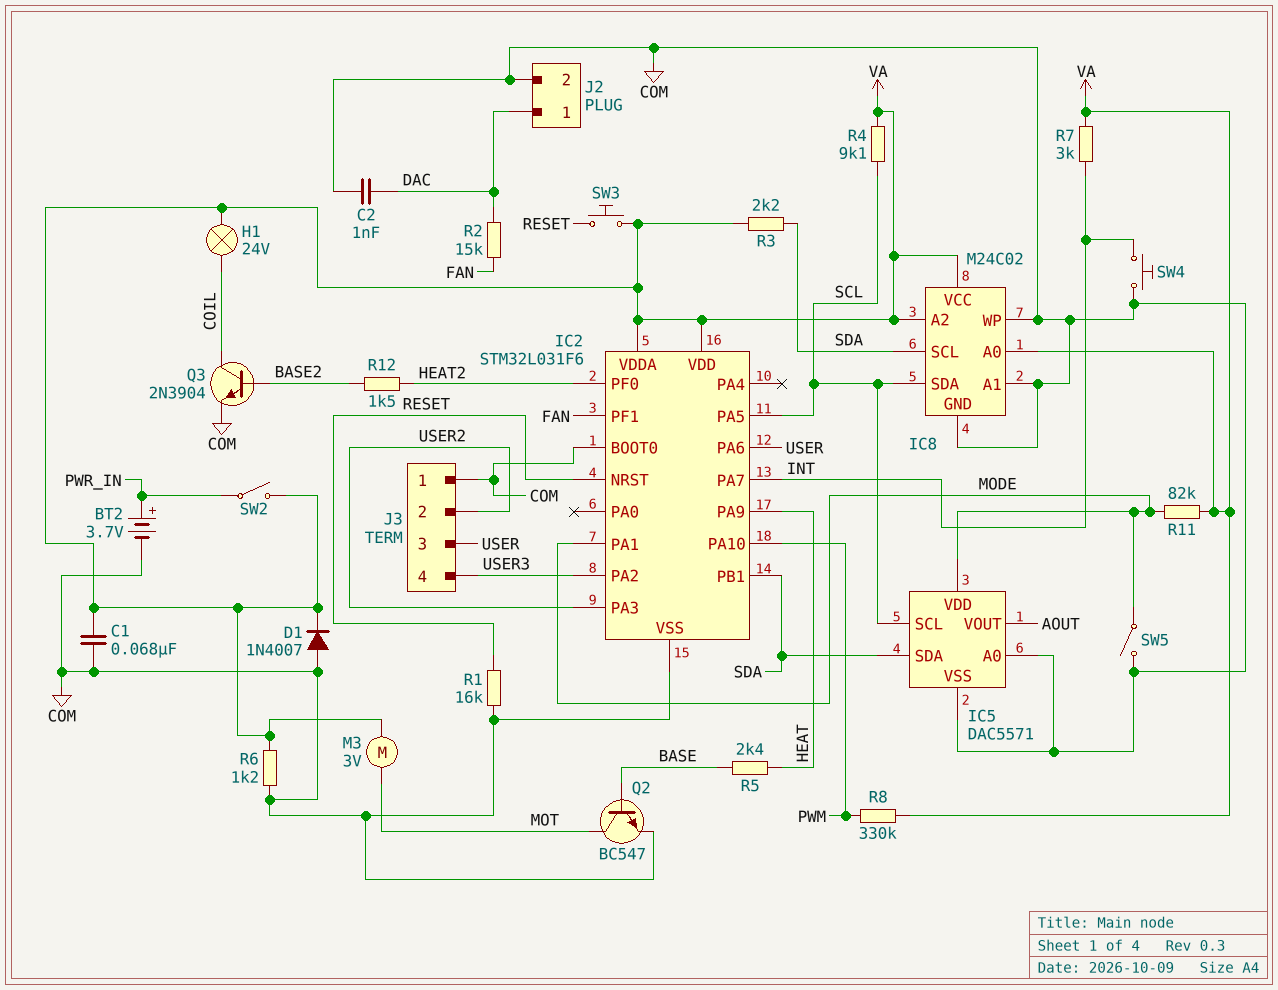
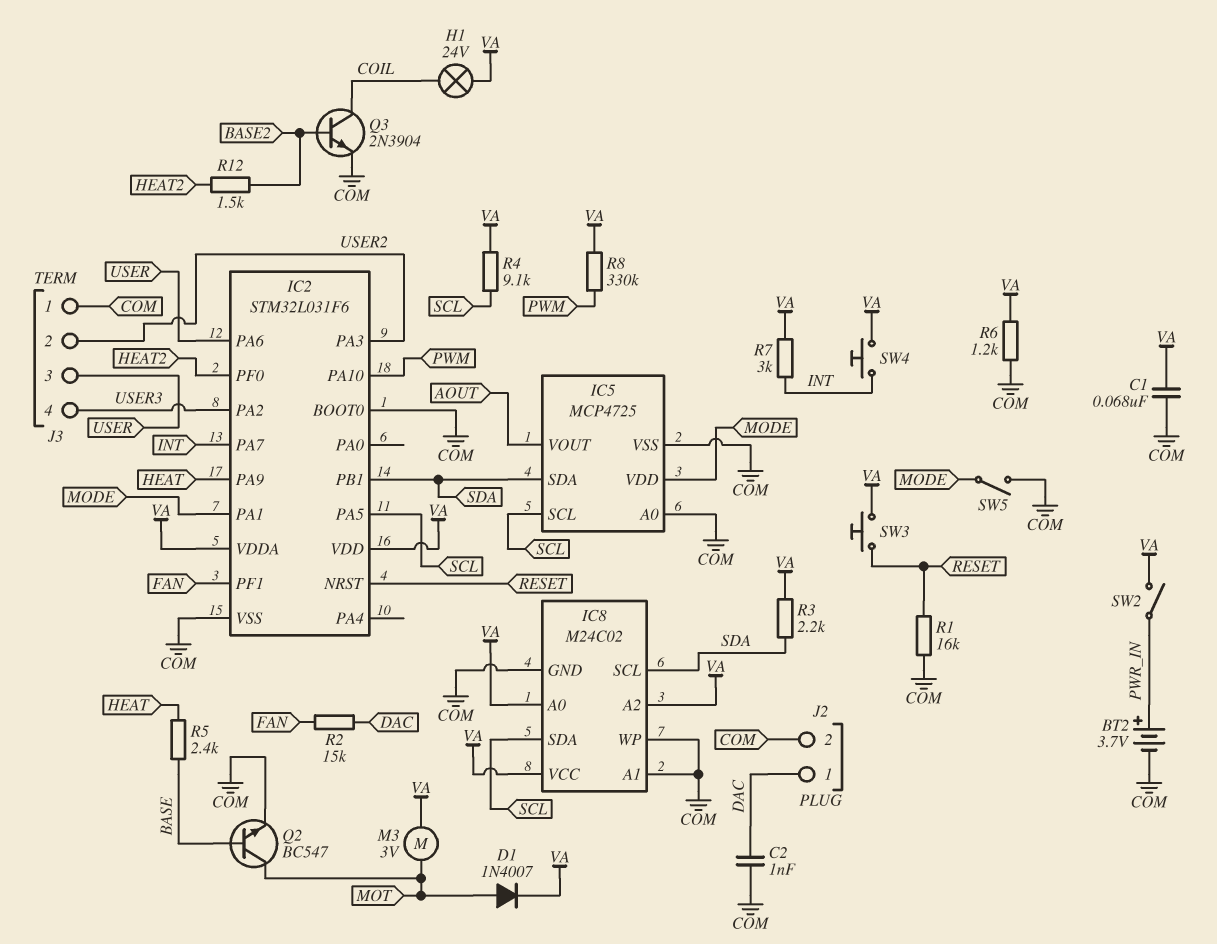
D1: diode 1N4007 (A COM, K VA) -> diode 1N4007 (A MOT, K VA)
IC5: DAC5571 -> MCP4725
R11: 82k (MODE, VA) -> none
SW4: button (COM, INT) -> button (INT, VA)

